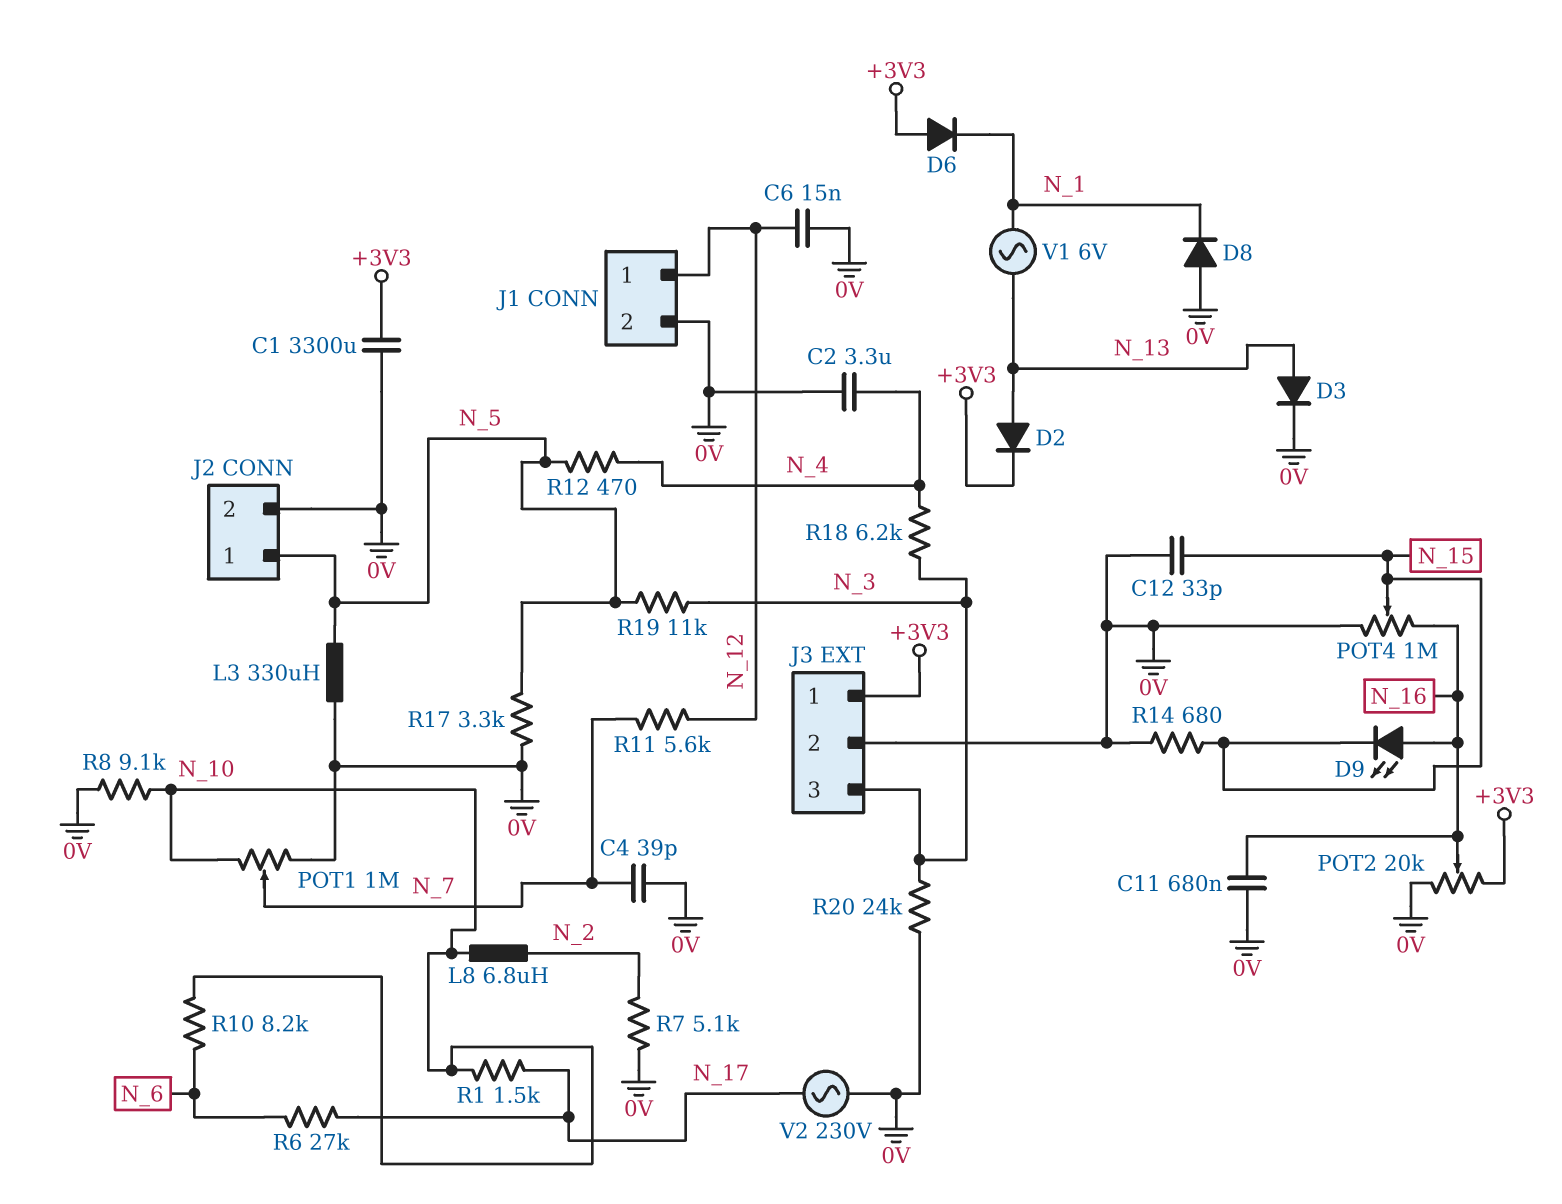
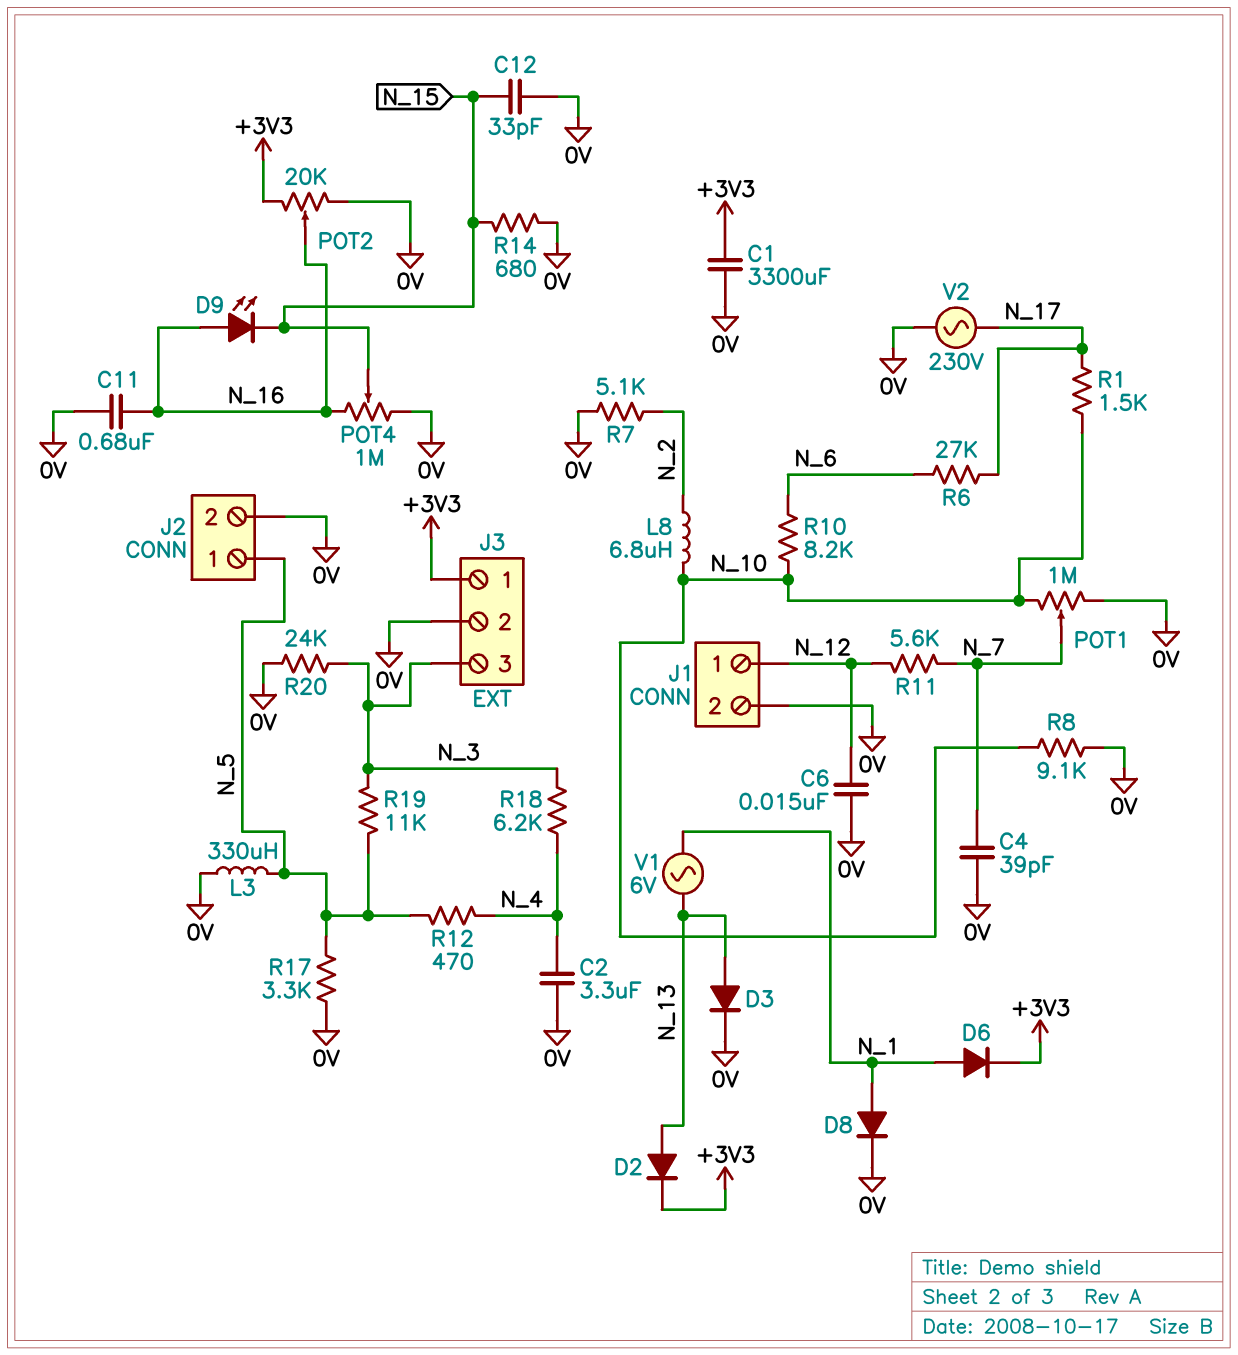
D6: diode (A +3V3, K N_1) -> diode (A N_1, K +3V3)
D8: diode (A 0V, K N_1) -> diode (A N_1, K 0V)

